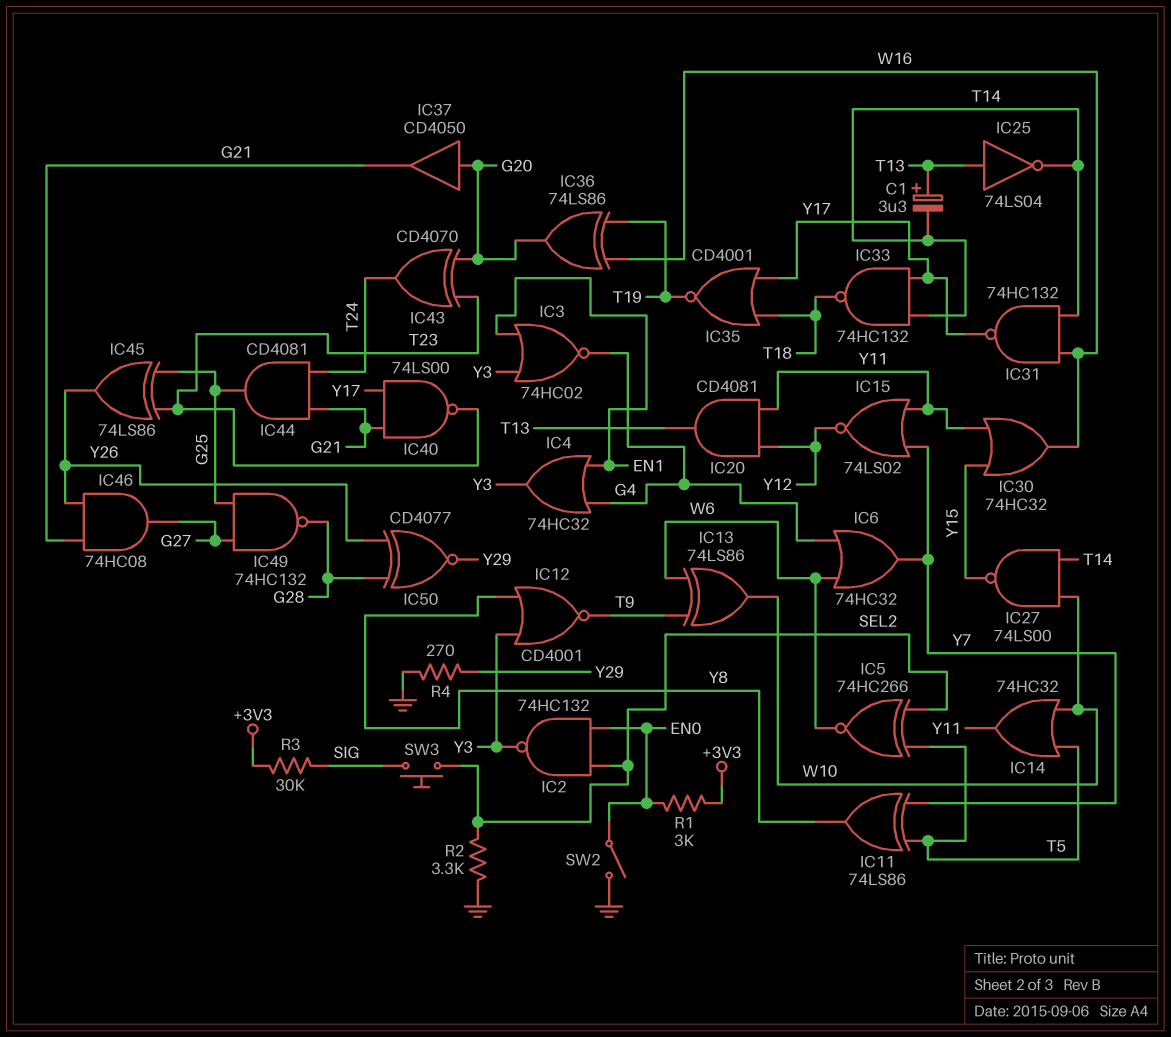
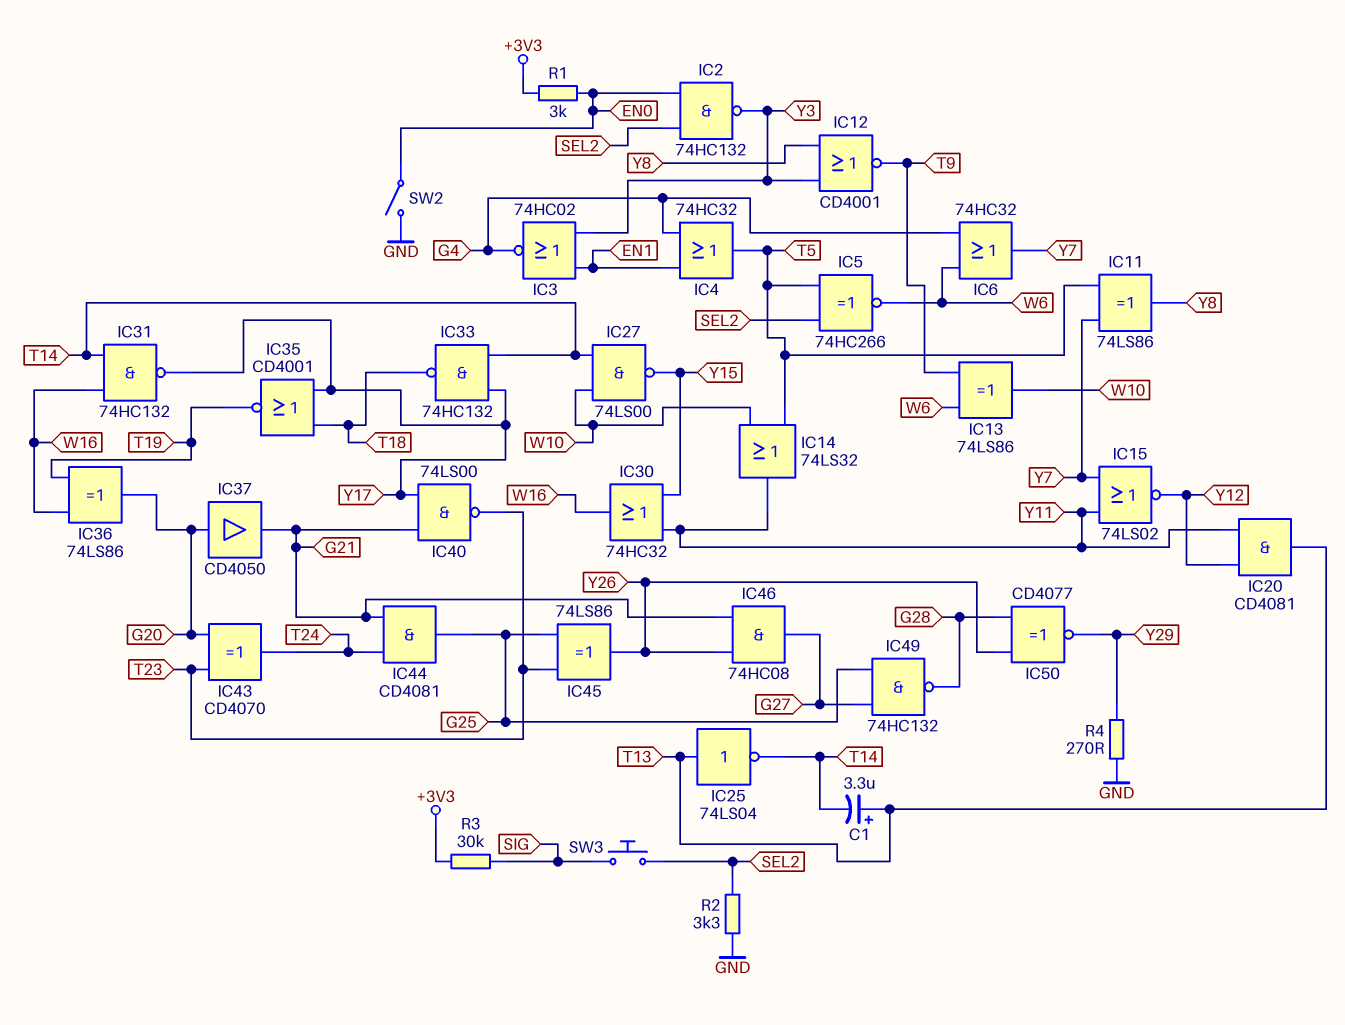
IC4: OR 74HC32 (in EN1, in G4, out Y3) -> OR 74HC32 (in EN1, in G4, out T5)
IC14: OR 74HC32 (in T5, in W10, out Y11) -> OR 74LS32 (in T5, in W10, out Y11)

